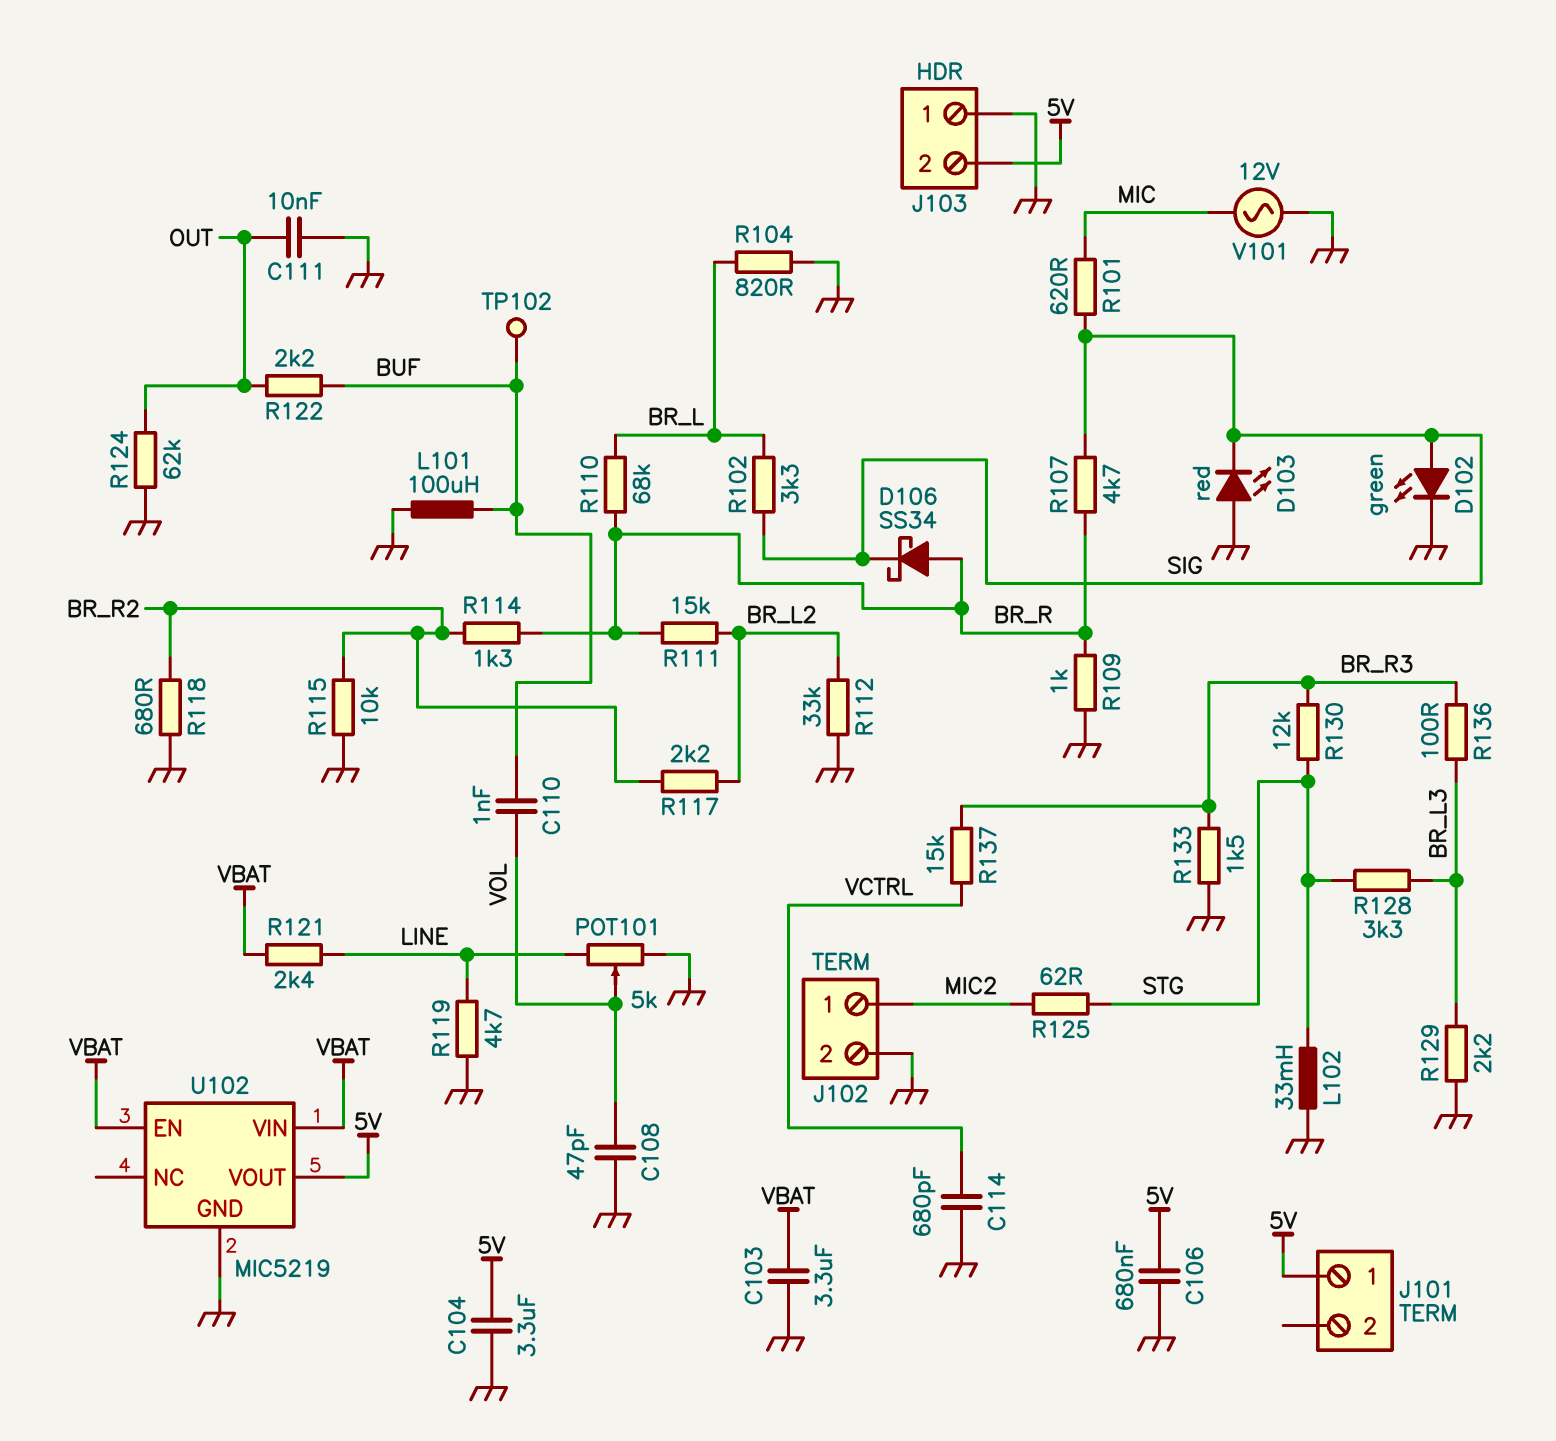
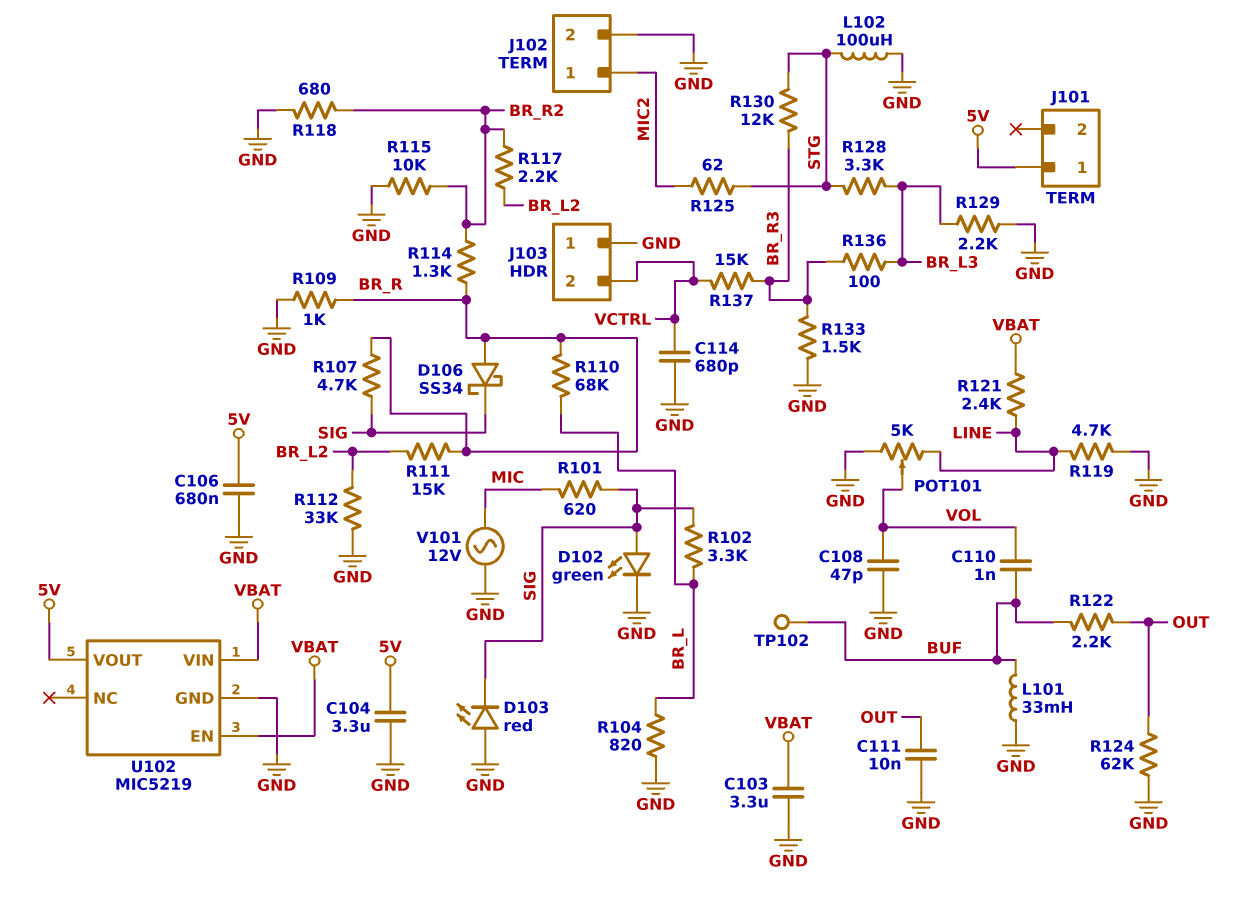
J103 pin 2: 5V -> VCTRL
L101: 100uH (BUF, GND) -> 33mH (BUF, GND)
L102: 33mH (GND, STG) -> 100uH (GND, STG)

